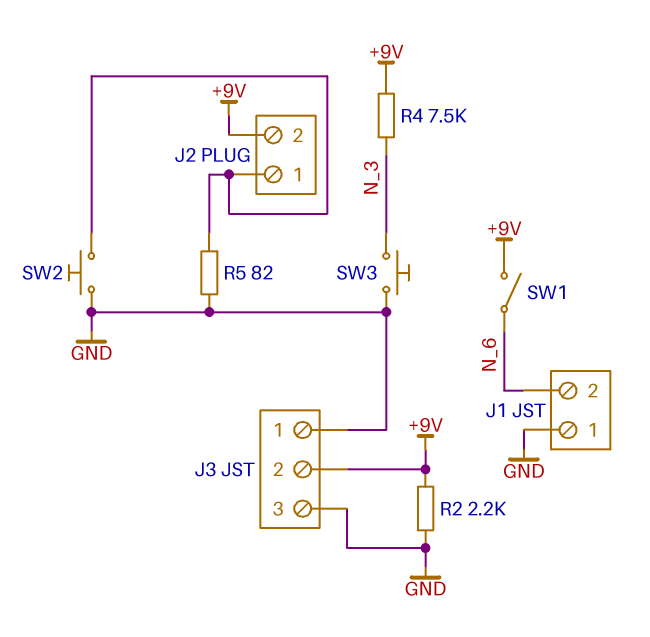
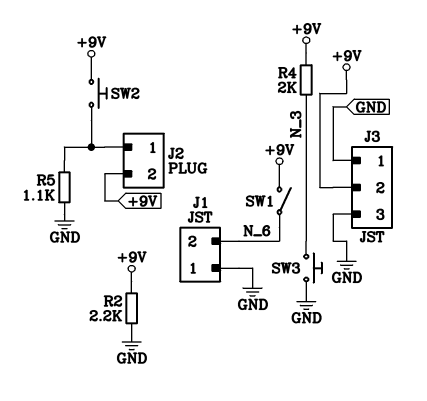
R4: 7.5k (+9V, N_3) -> 2k (+9V, N_3)
R5: 82 (GND, J2/1) -> 1.1k (GND, J2/1)
SW2: button (GND, J2/1) -> button (+9V, J2/1)

